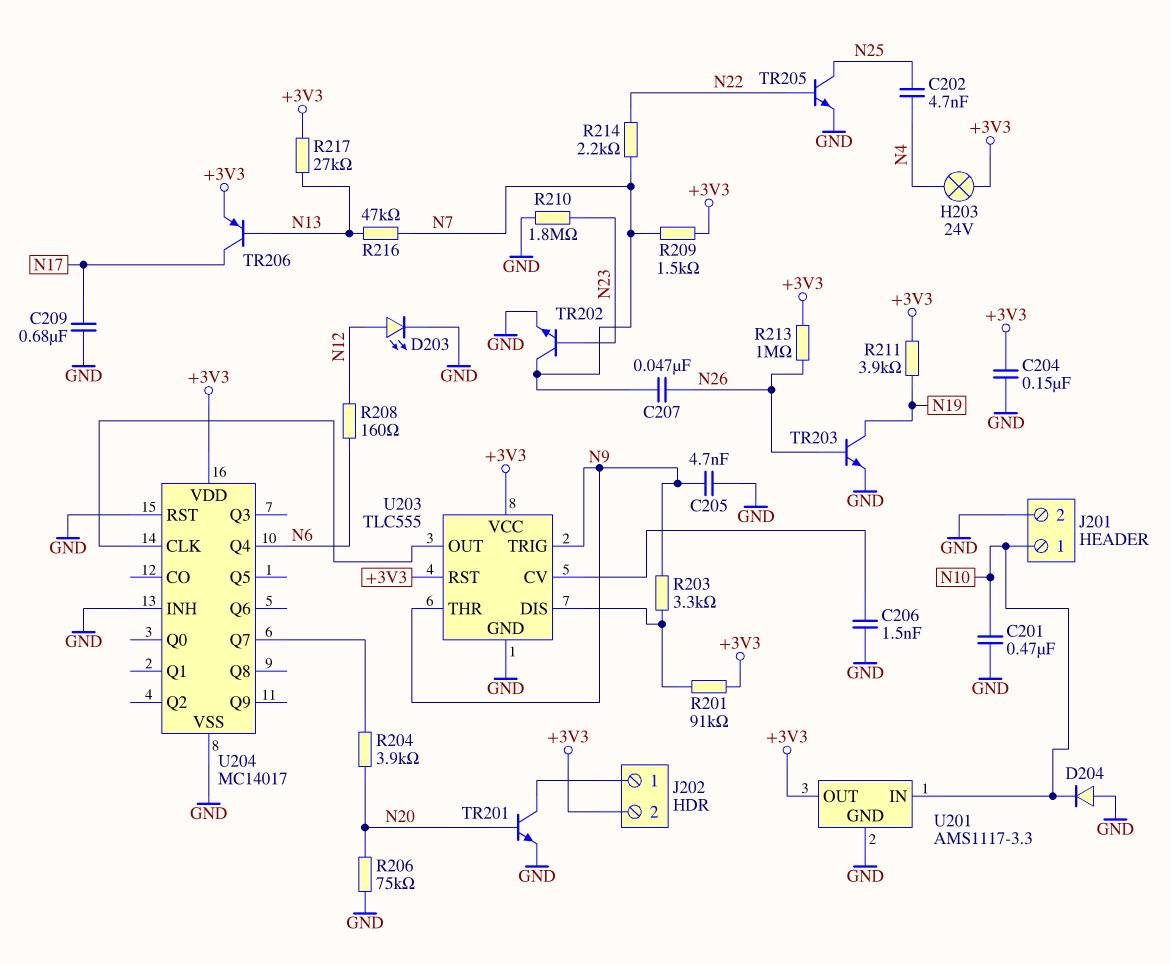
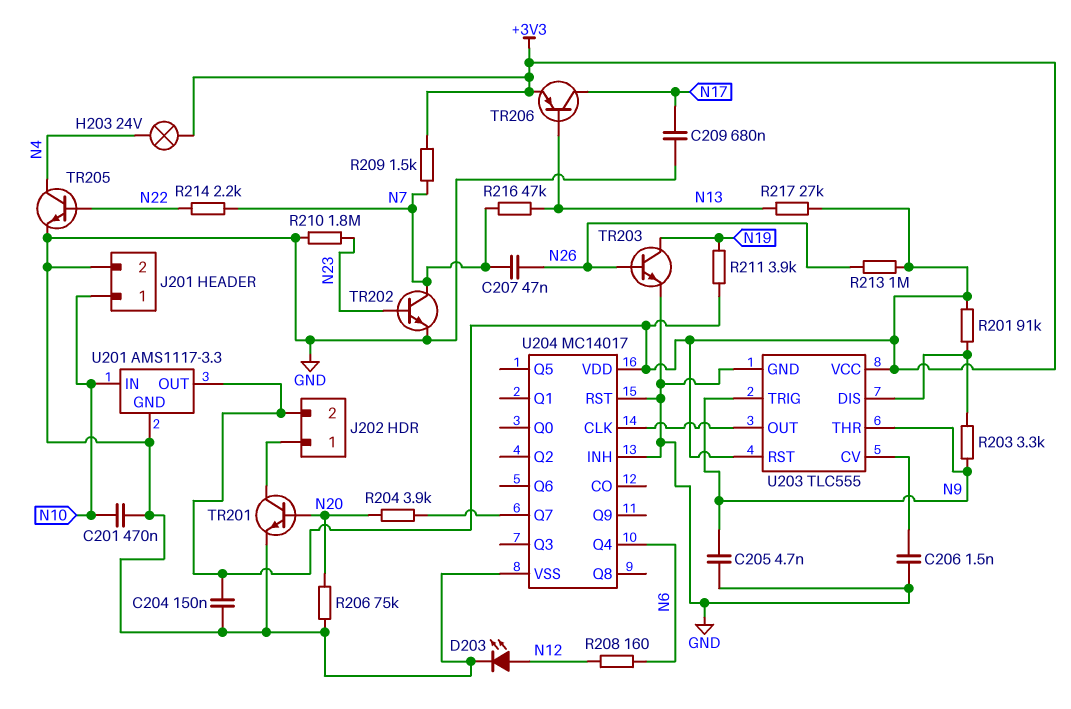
C202: 4.7nF (N4, N25) -> none
D204: diode (A GND, K N10) -> none
TR205: NPN (B N22, C N25, E GND) -> NPN (B N22, C N4, E GND)

